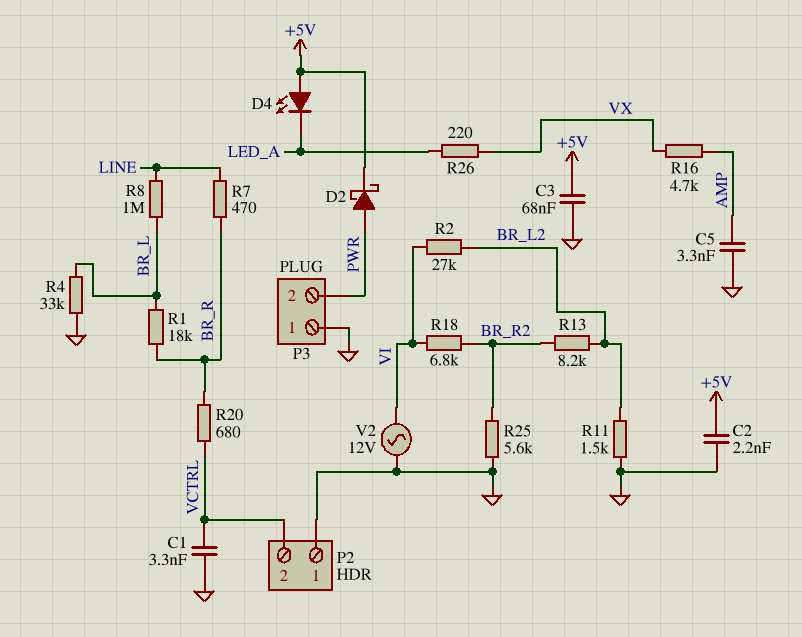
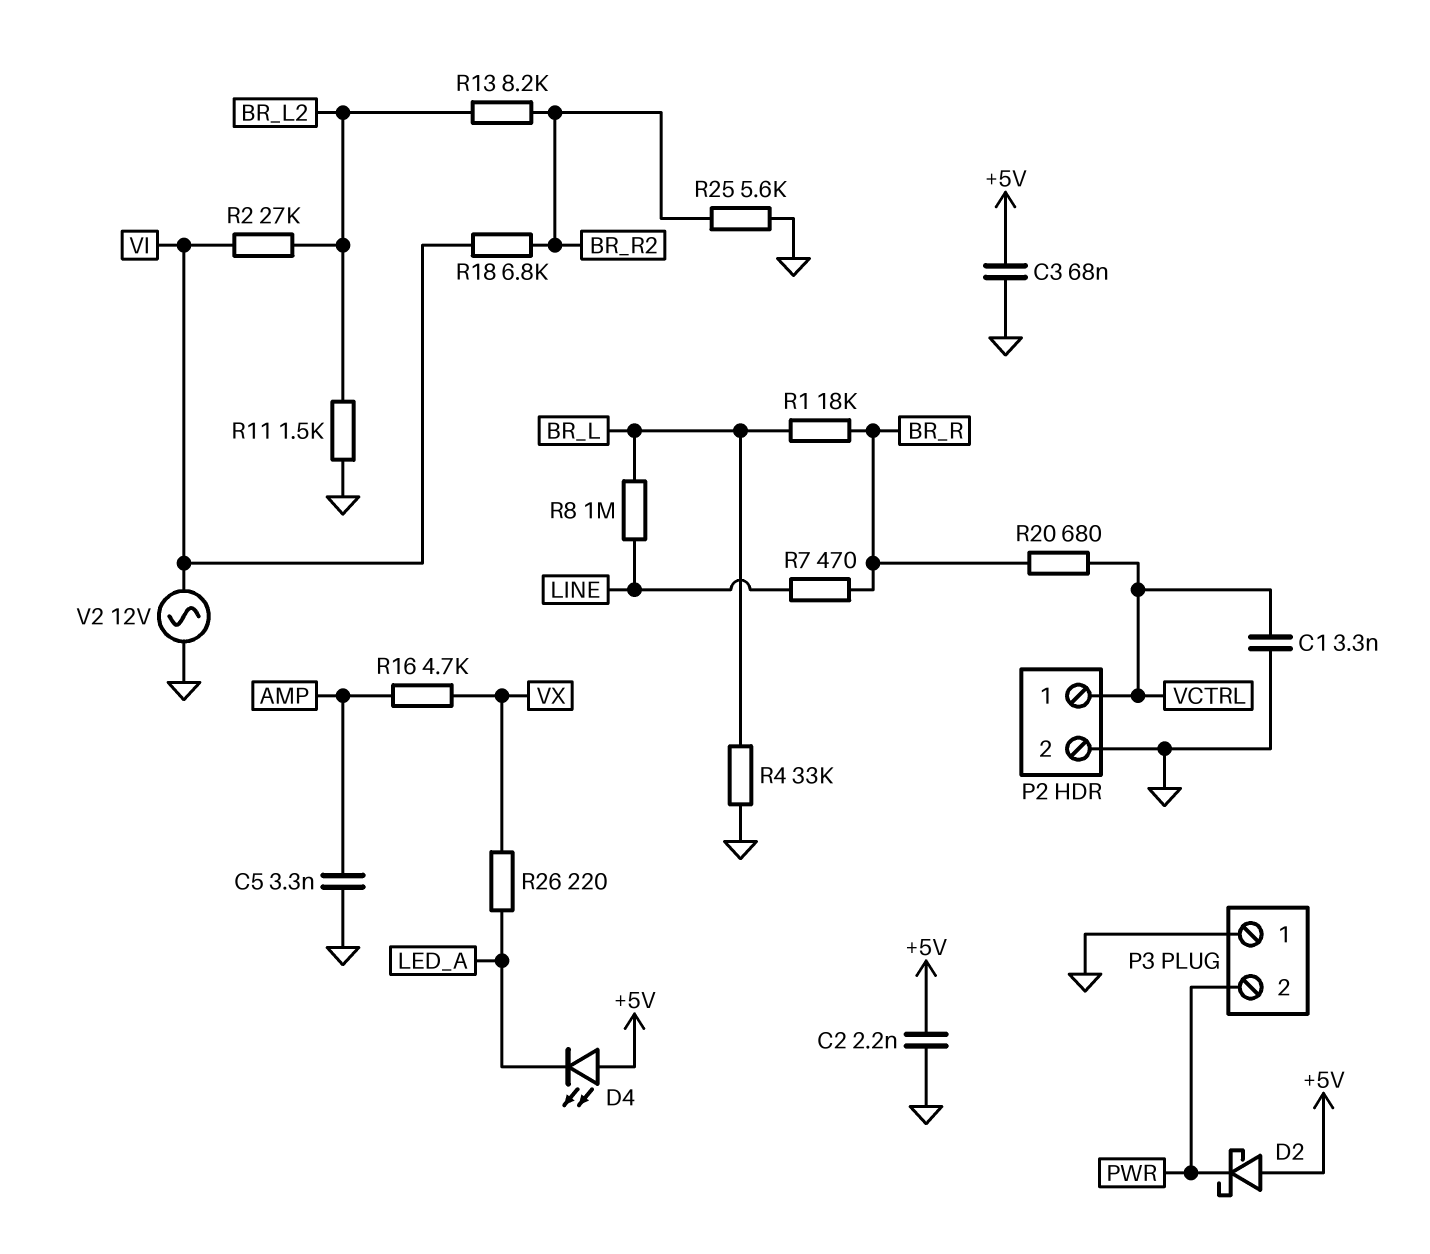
D2: schottky (A PWR, K +5V) -> schottky (A +5V, K PWR)
P2 pin 1: GND -> VCTRL
P2 pin 2: VCTRL -> GND

